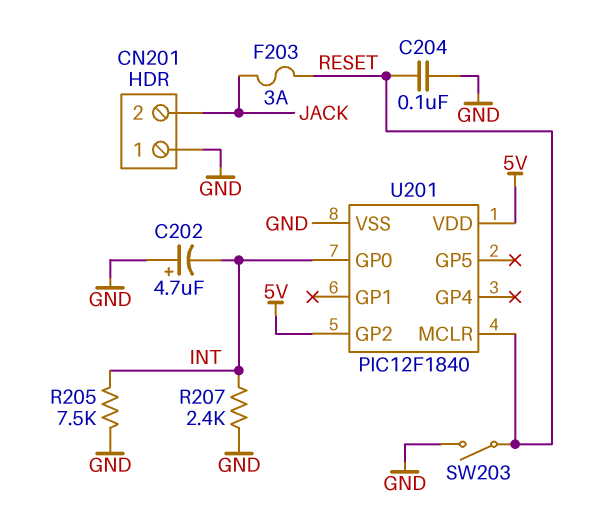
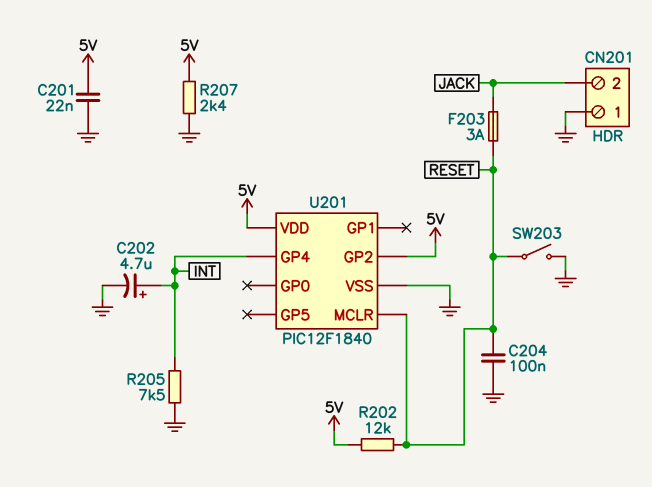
C201: none -> 22nF (5V, GND)
C202: 4.7uF (plus GND, minus INT) -> 4.7uF (plus INT, minus GND)
R202: none -> 12k (5V, RESET)
R207: 2.4k (GND, INT) -> 2.4k (5V, GND)
U201 pin GP0: INT -> none
U201 pin GP4: none -> INT

